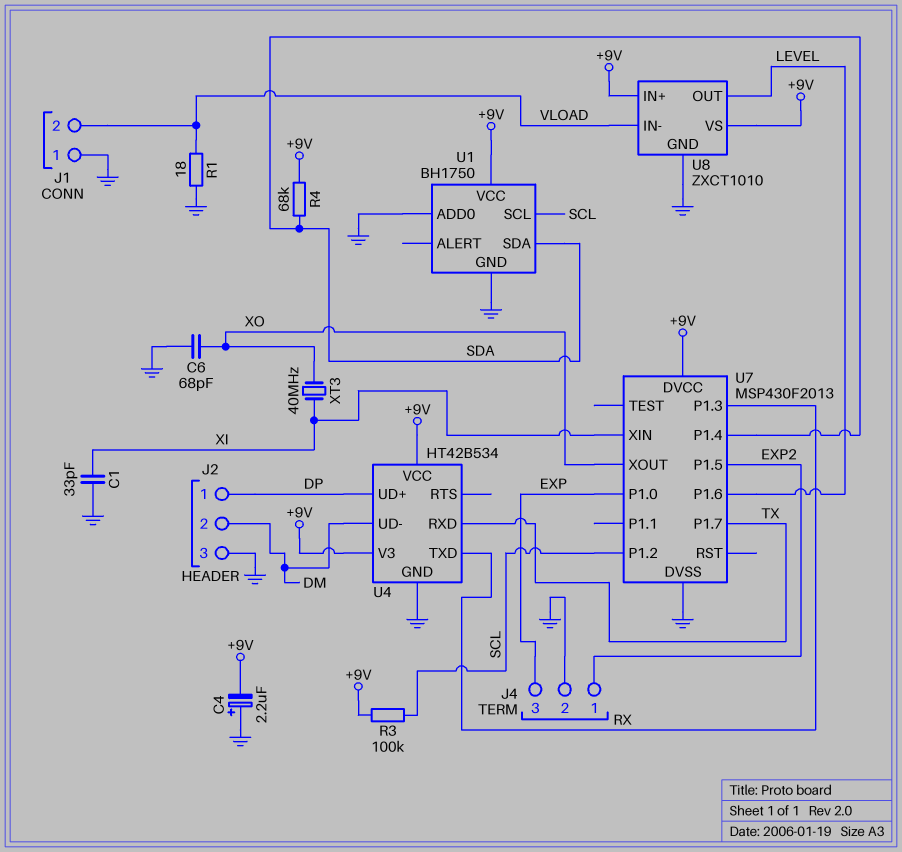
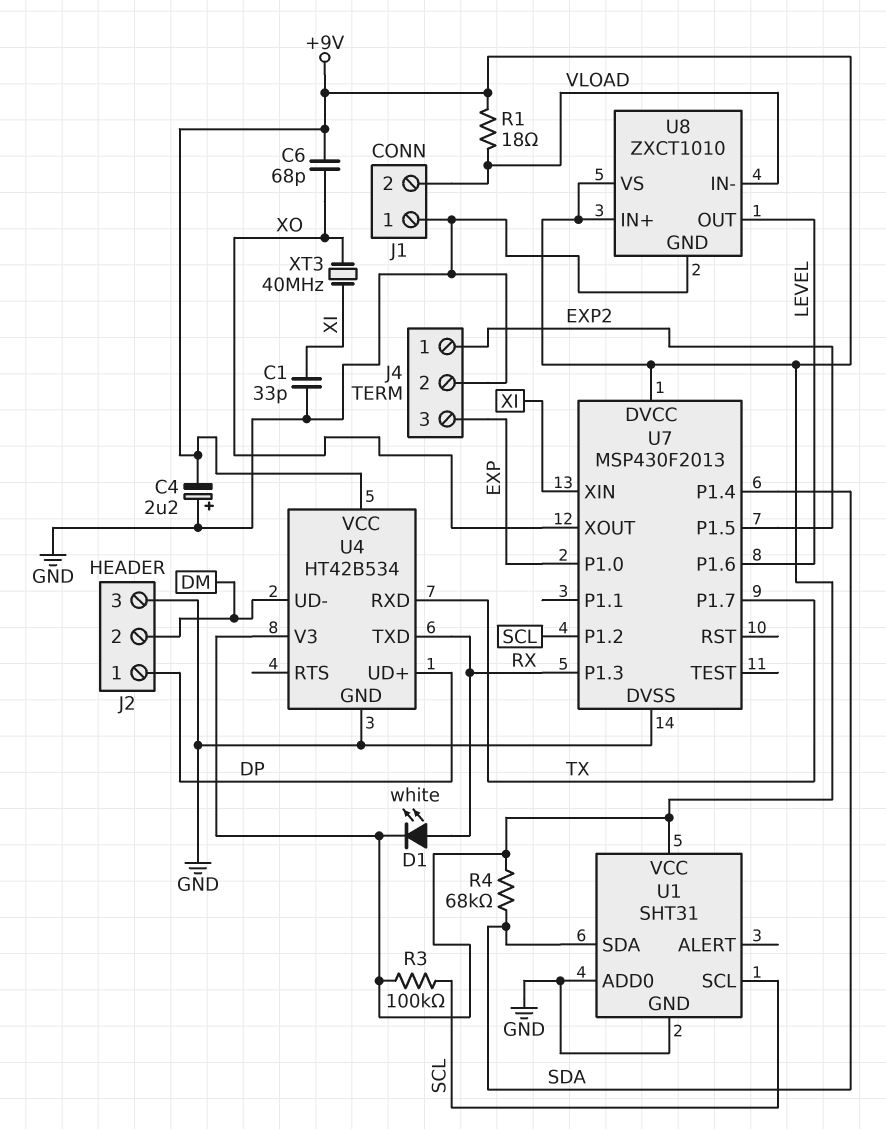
C6: 68pF (GND, XO) -> 68pF (+9V, XO)
D1: none -> LED white (A RX, K +9V)
R1: 18 (GND, VLOAD) -> 18 (+9V, VLOAD)
U1: BH1750 -> SHT31

